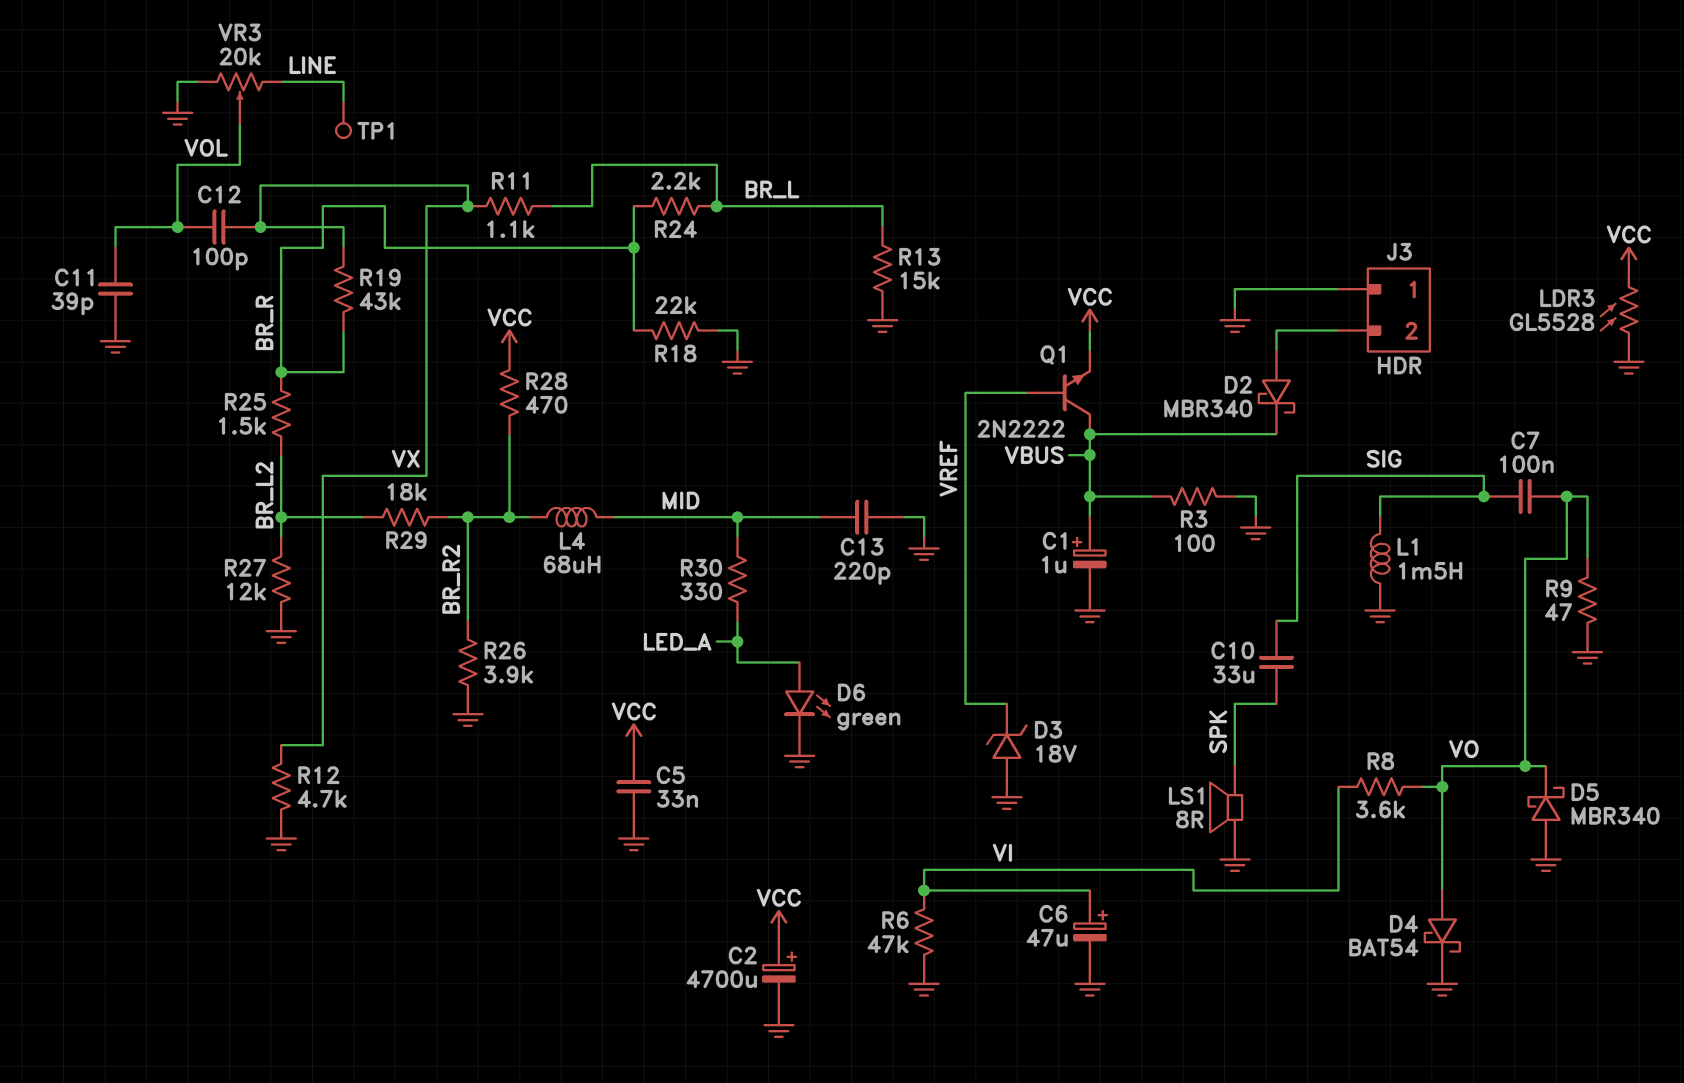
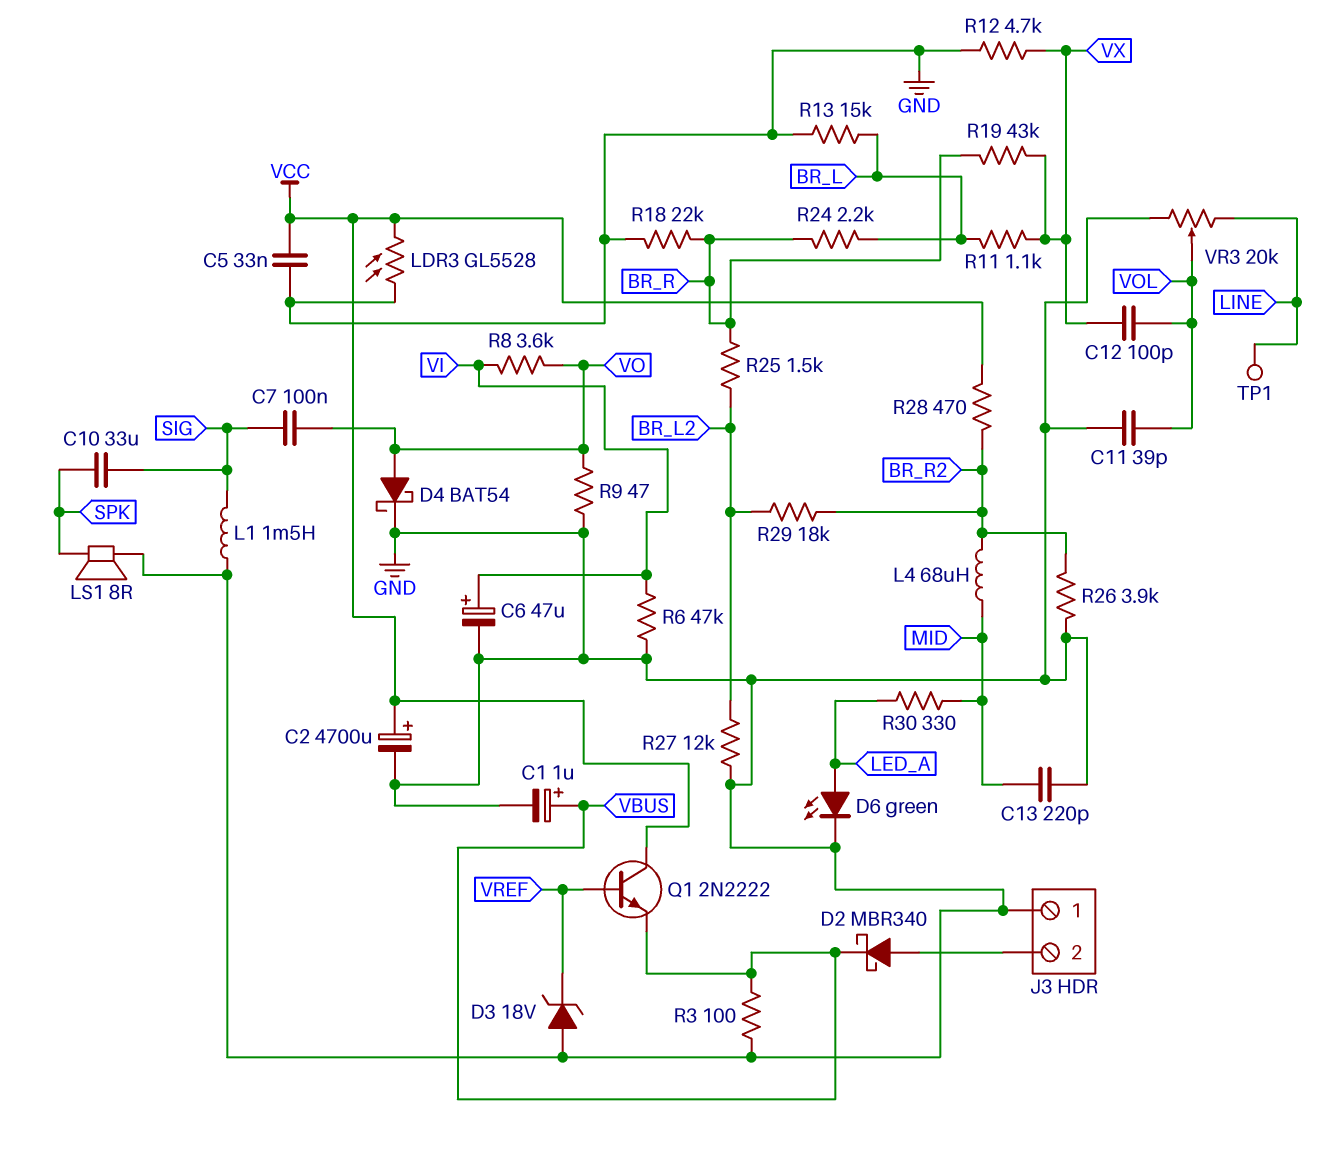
D5: schottky MBR340 (A GND, K VO) -> none
Q1: NPN 2N2222 (B VREF, C VBUS, E VCC) -> NPN 2N2222 (B VREF, C VCC, E VBUS)

